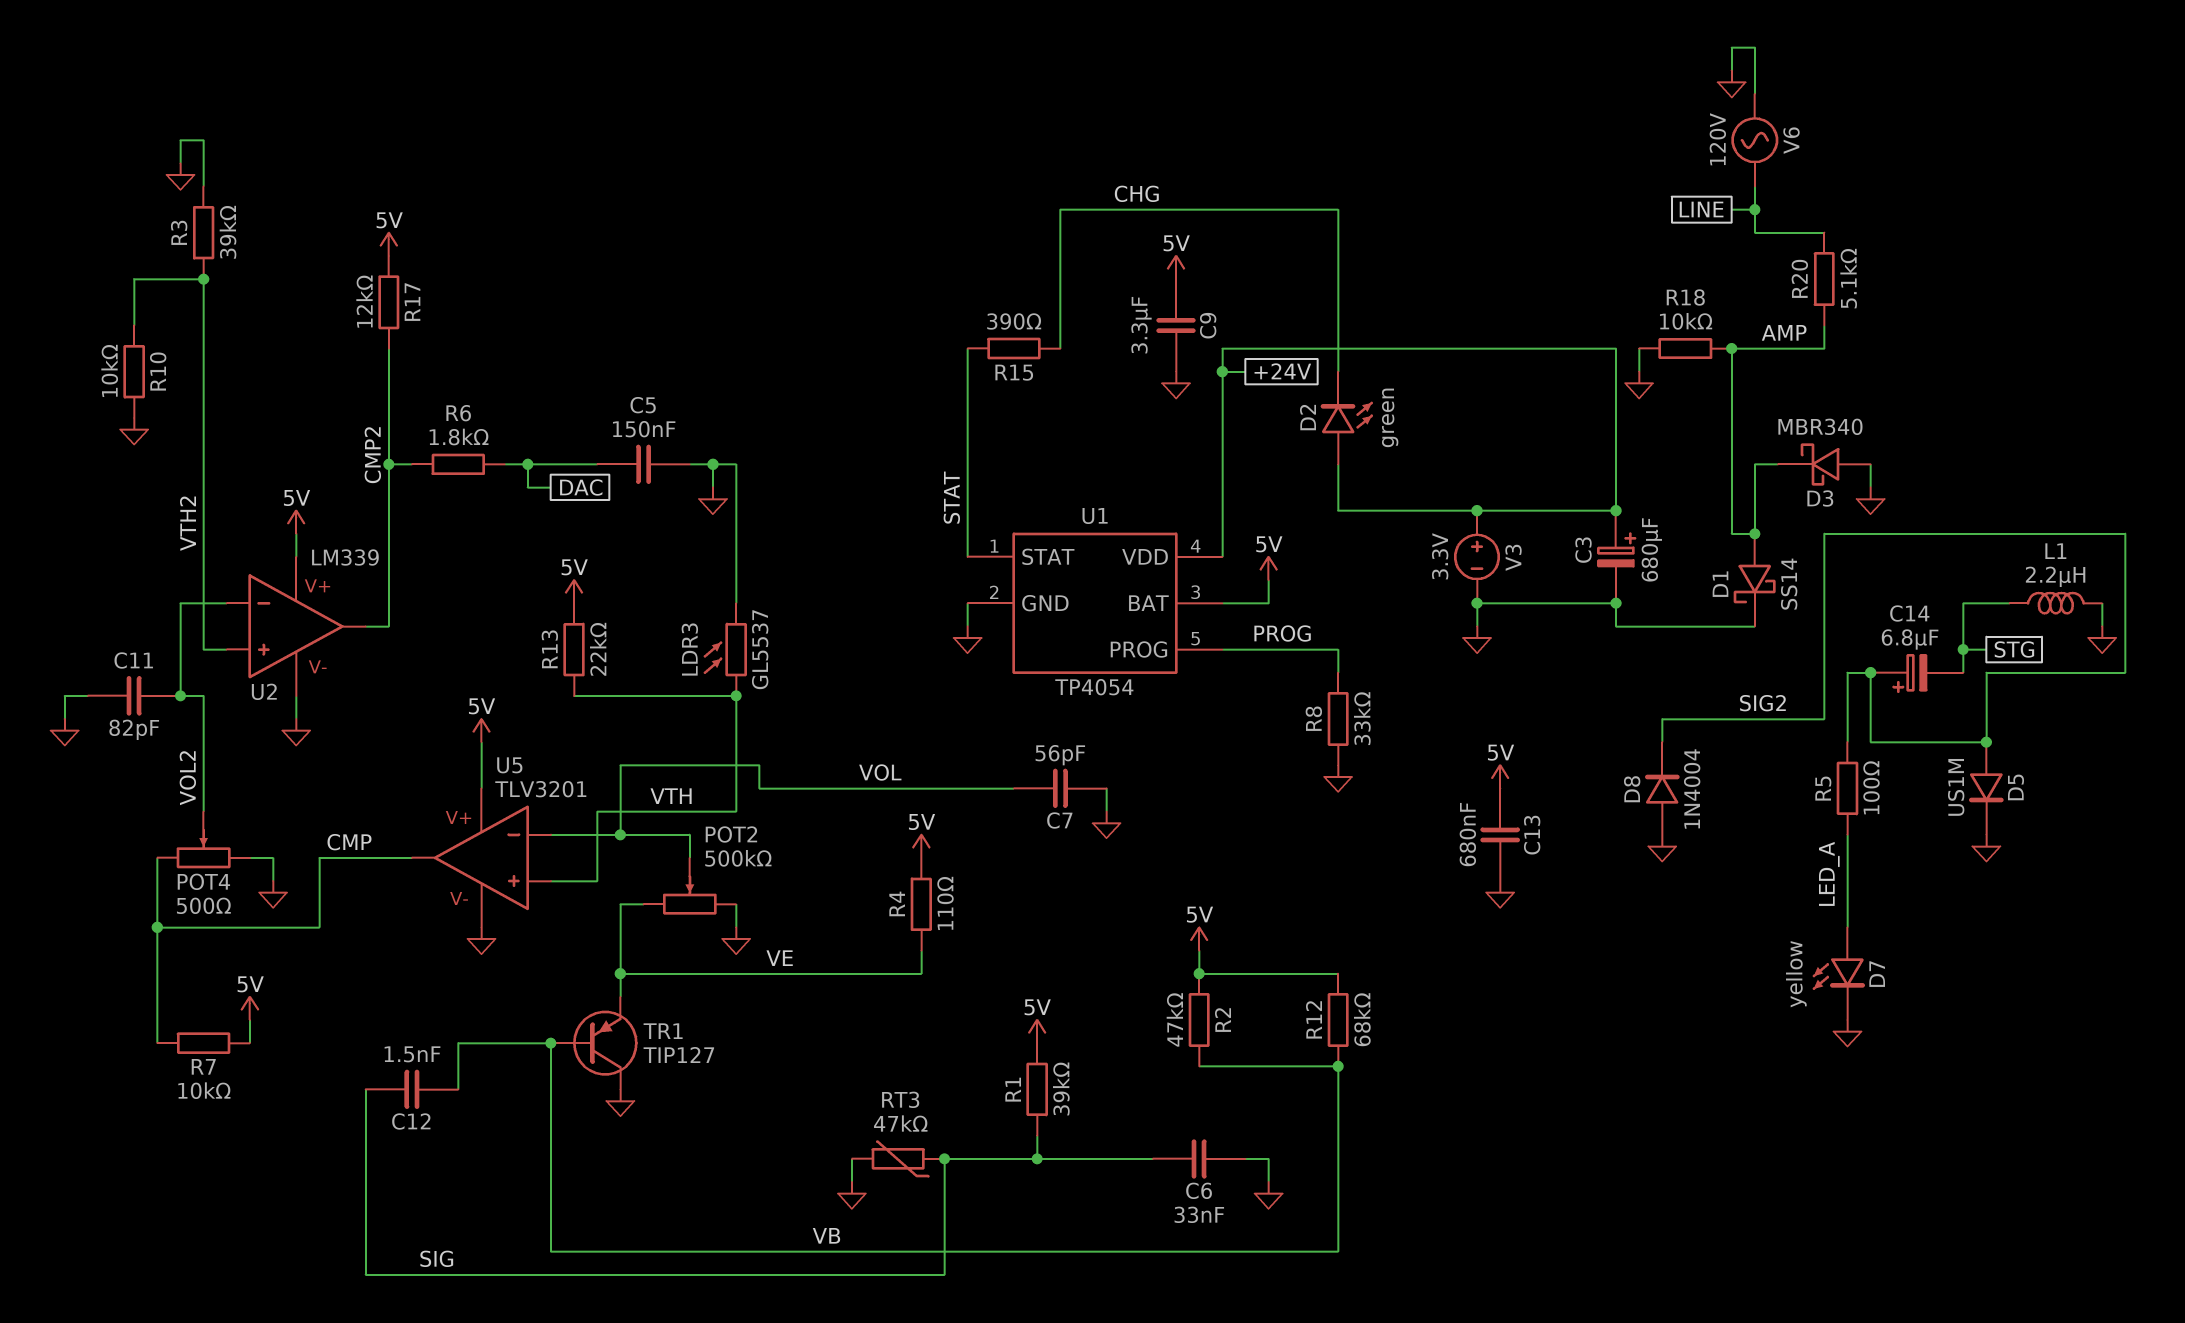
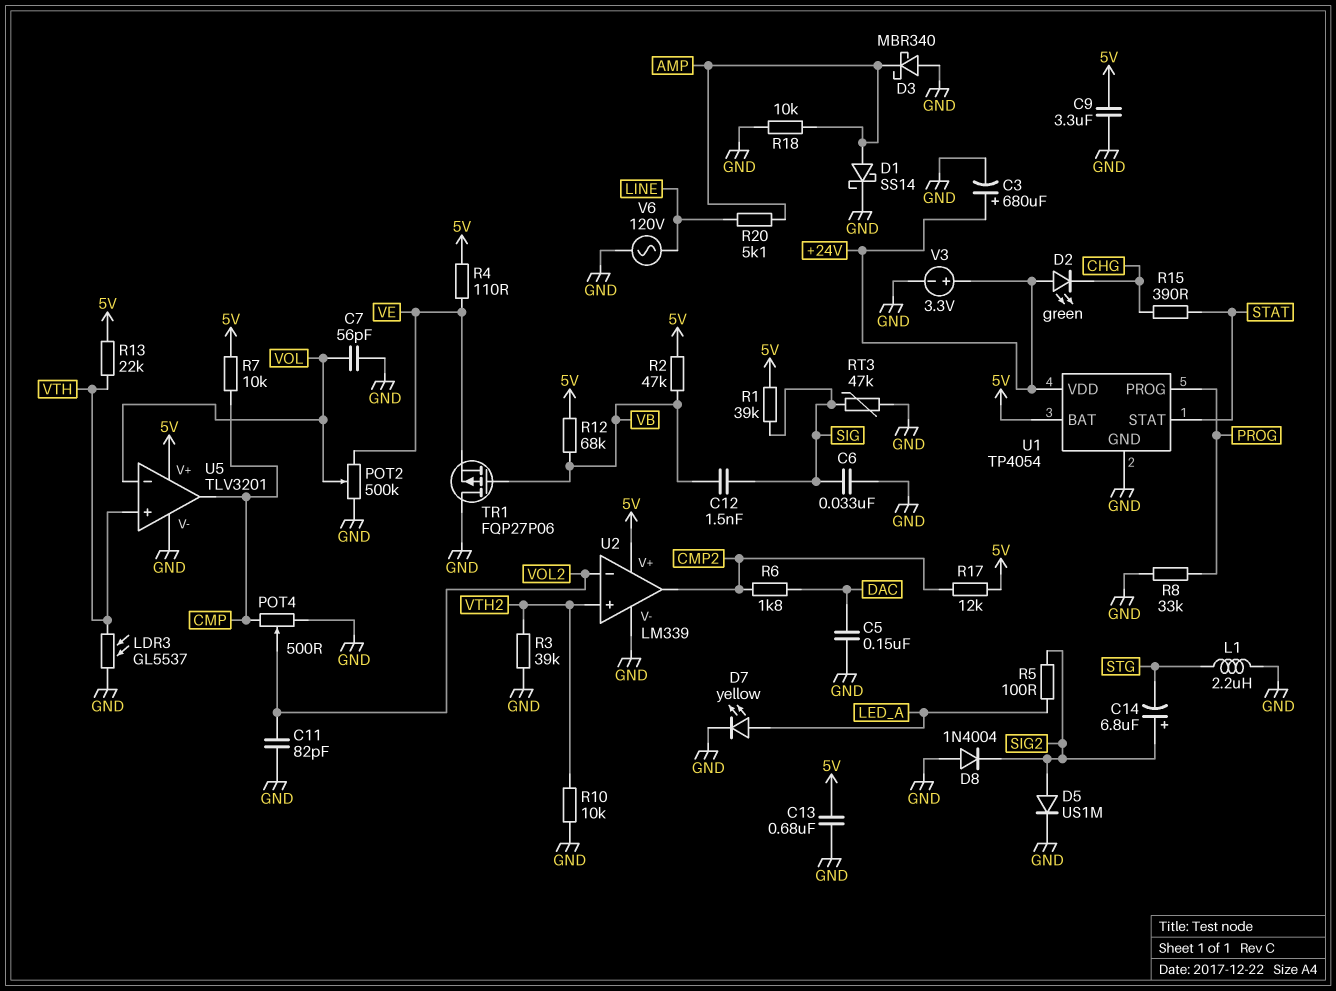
TR1: PNP TIP127 (B VB, C GND, E VE) -> PMOS FQP27P06 (G VB, D GND, S VE)

